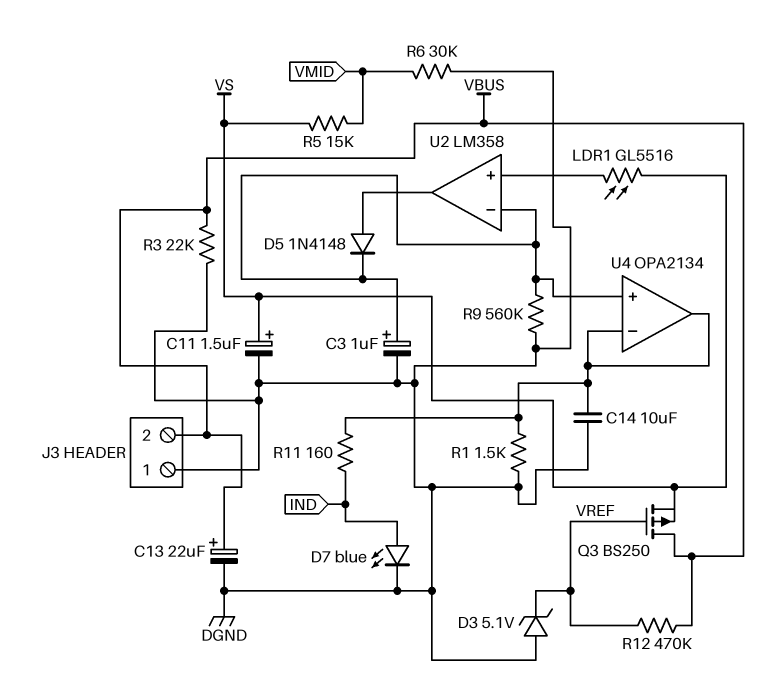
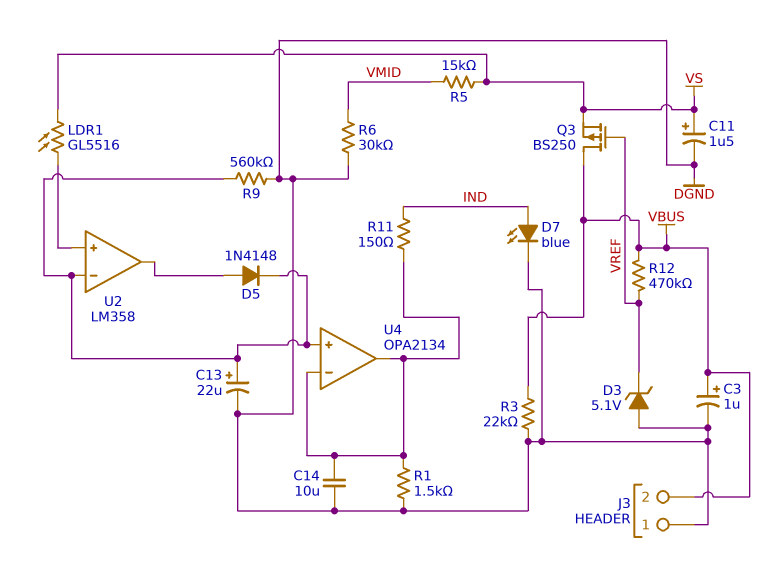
C3: 1uF (plus U2/in-, minus DGND) -> 1uF (plus VBUS, minus DGND)
C13: 22uF (plus VBUS, minus DGND) -> 22uF (plus U2/in-, minus DGND)
R11: 160 (IND, U4/in-) -> 150 (IND, U4/in-)

